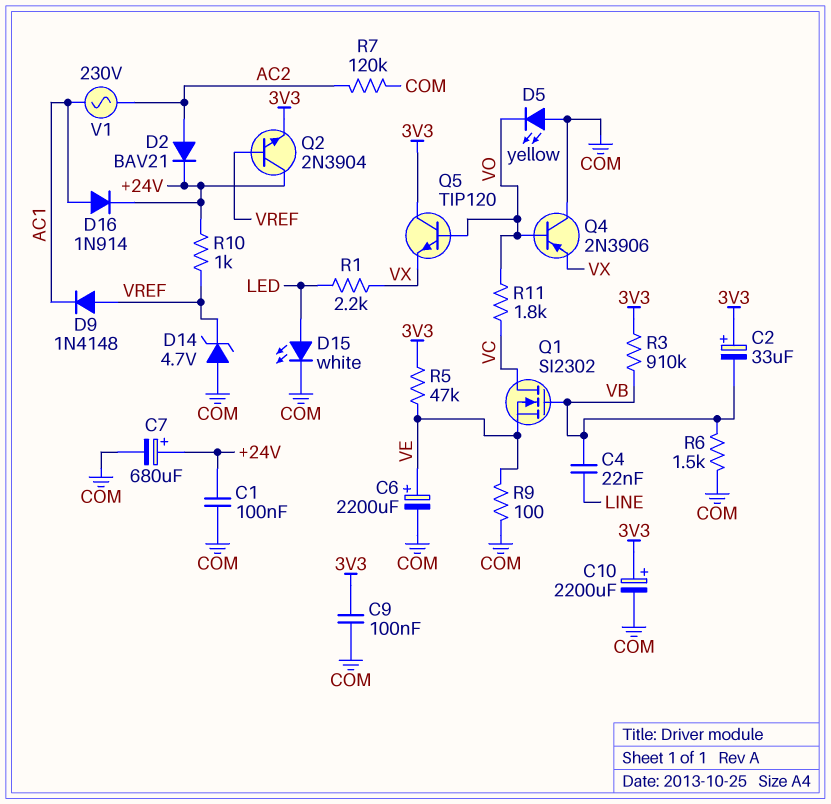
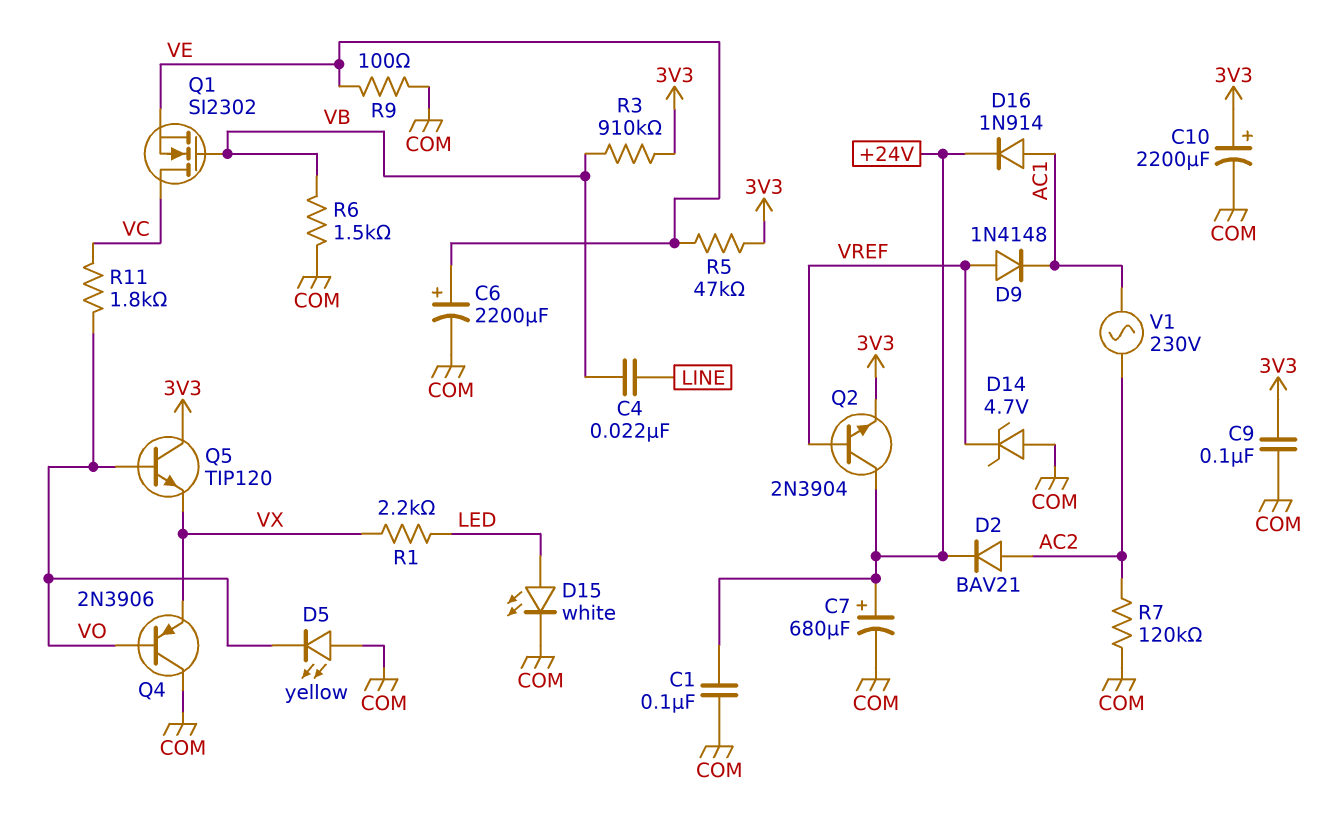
C2: 33uF (plus 3V3, minus VB) -> none
R10: 1k (+24V, VREF) -> none

